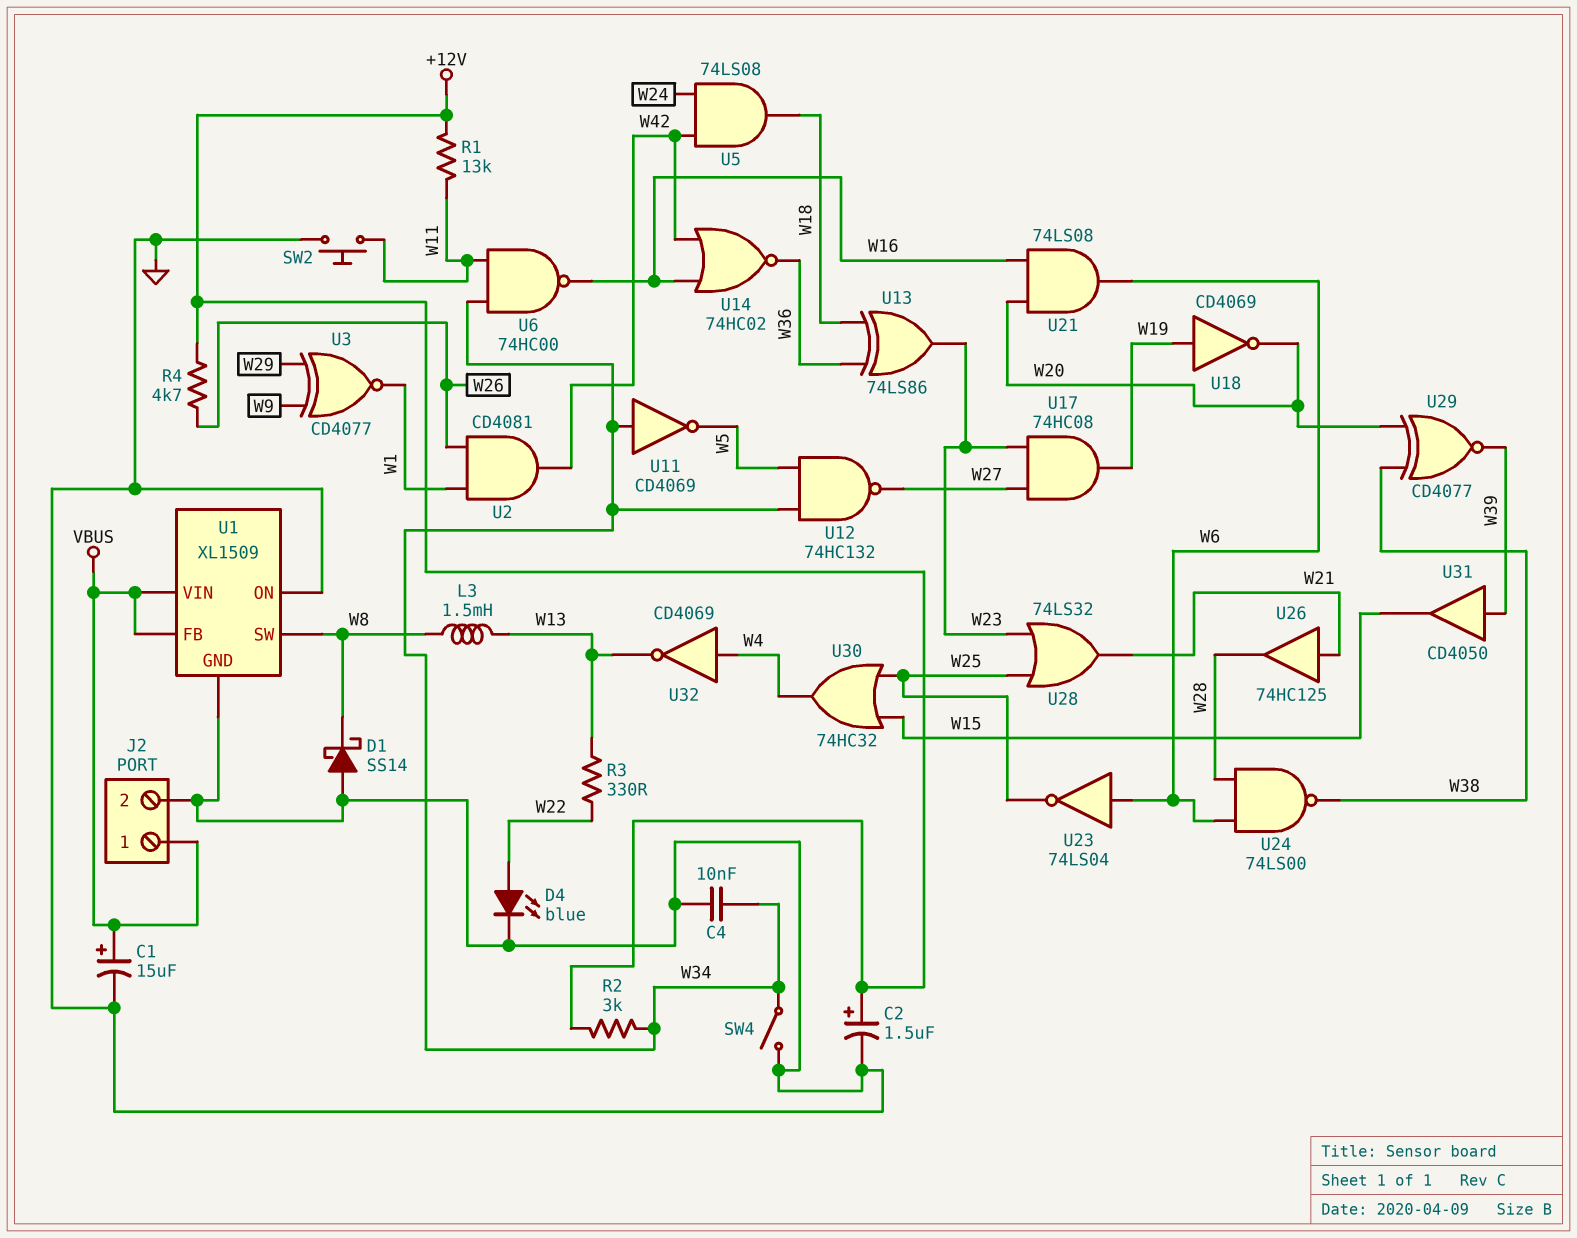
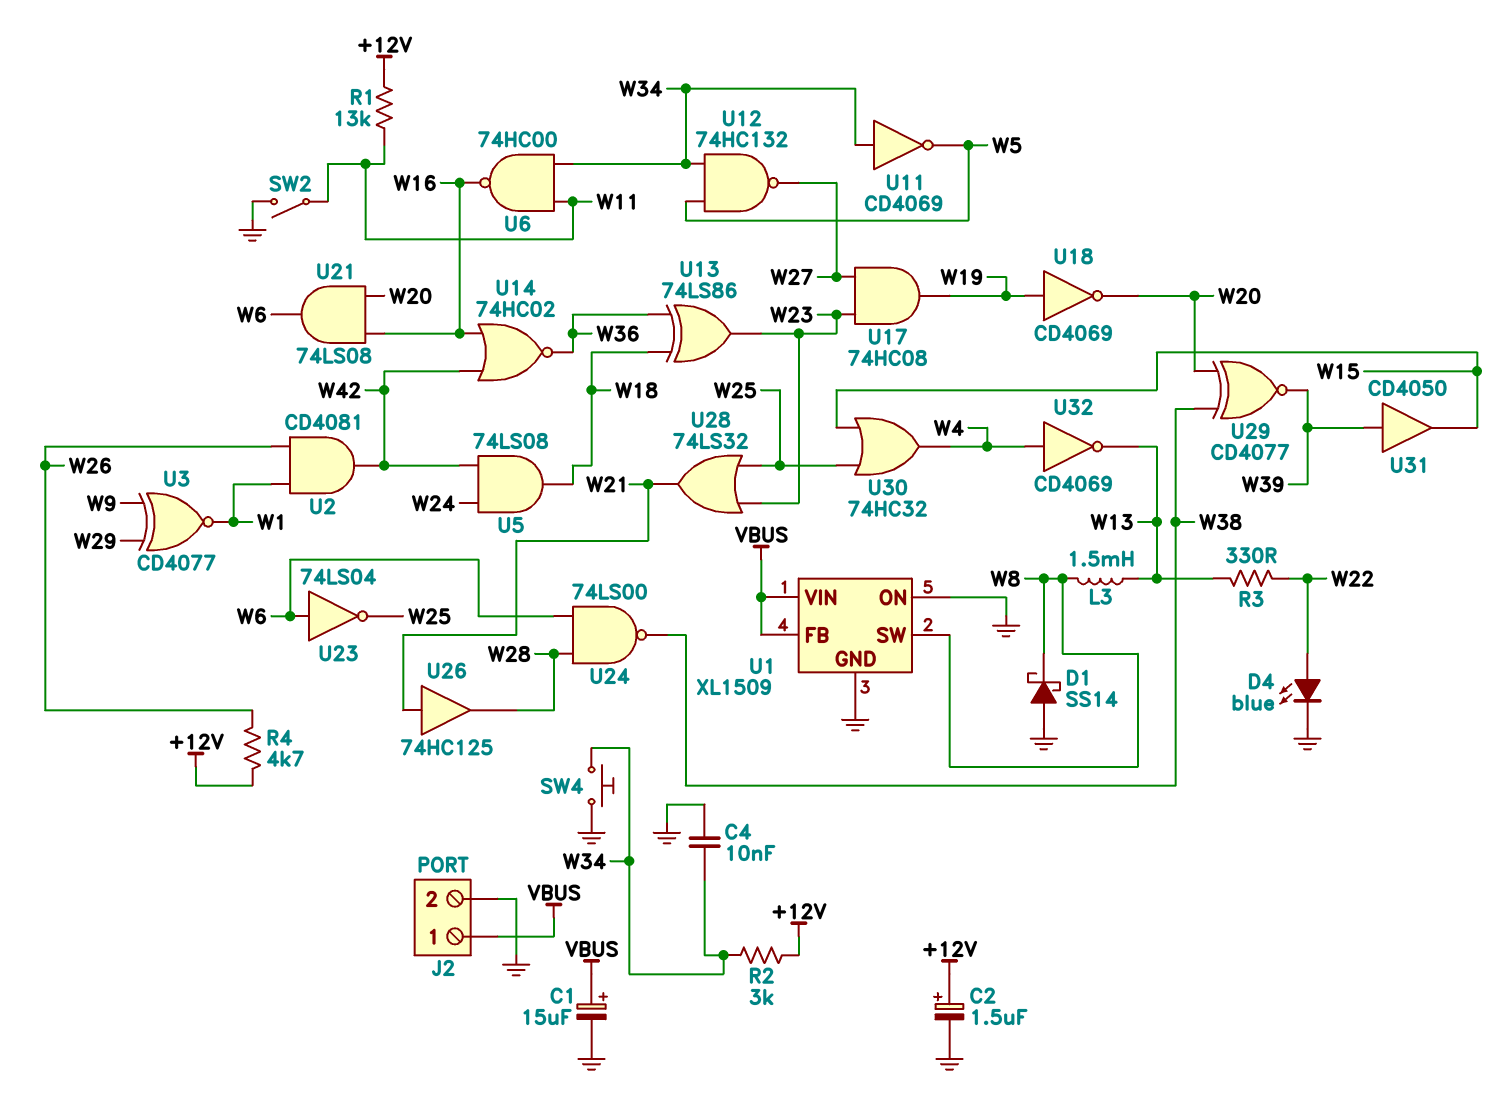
SW2: button (GND, W11) -> switch (GND, W11)
SW4: switch (GND, W34) -> button (GND, W34)

